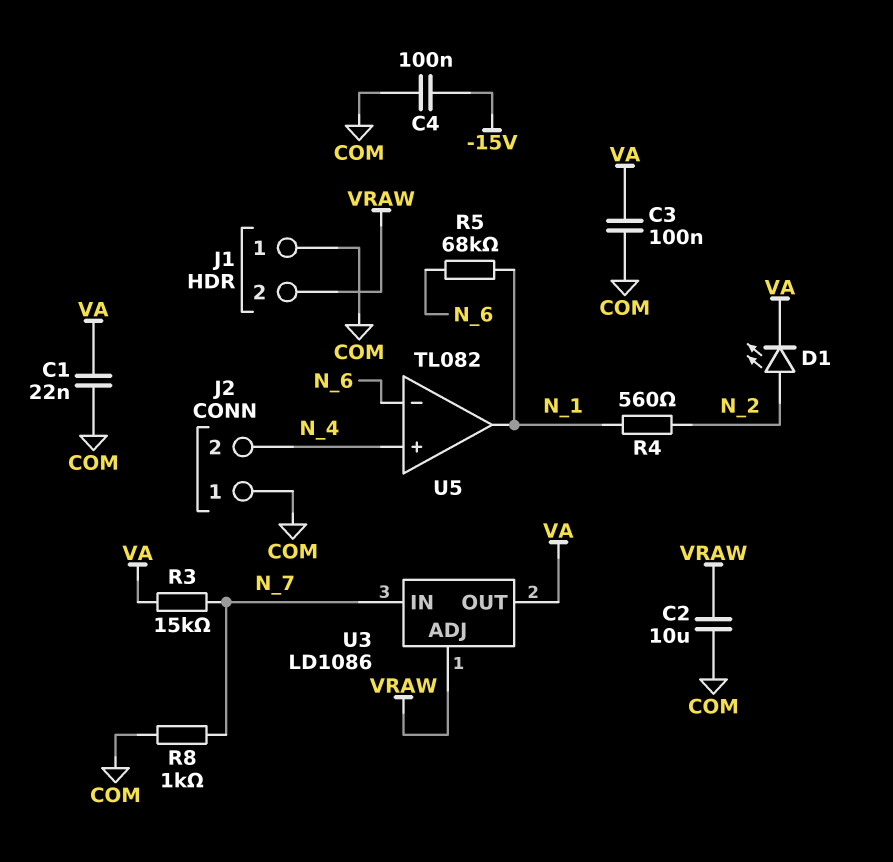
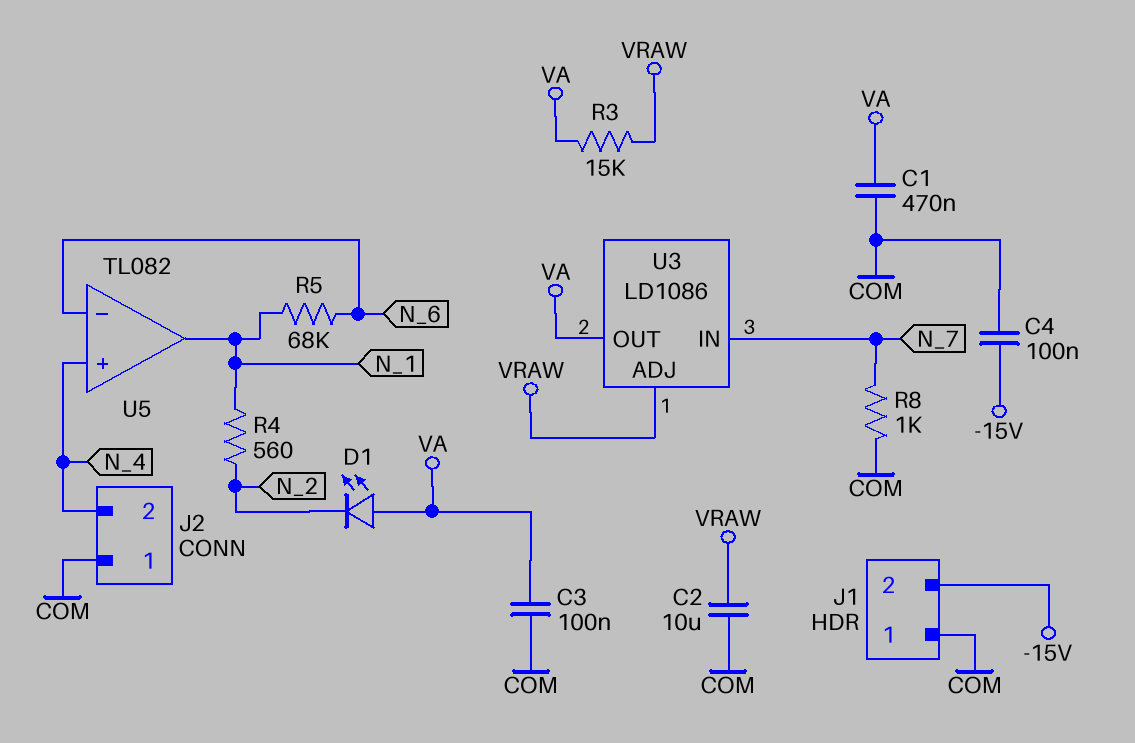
C1: 22nF (COM, VA) -> 470nF (COM, VA)
D1: LED (A N_2, K VA) -> LED (A VA, K N_2)
J1 pin 2: VRAW -> -15V
R3: 15k (N_7, VA) -> 15k (VA, VRAW)

